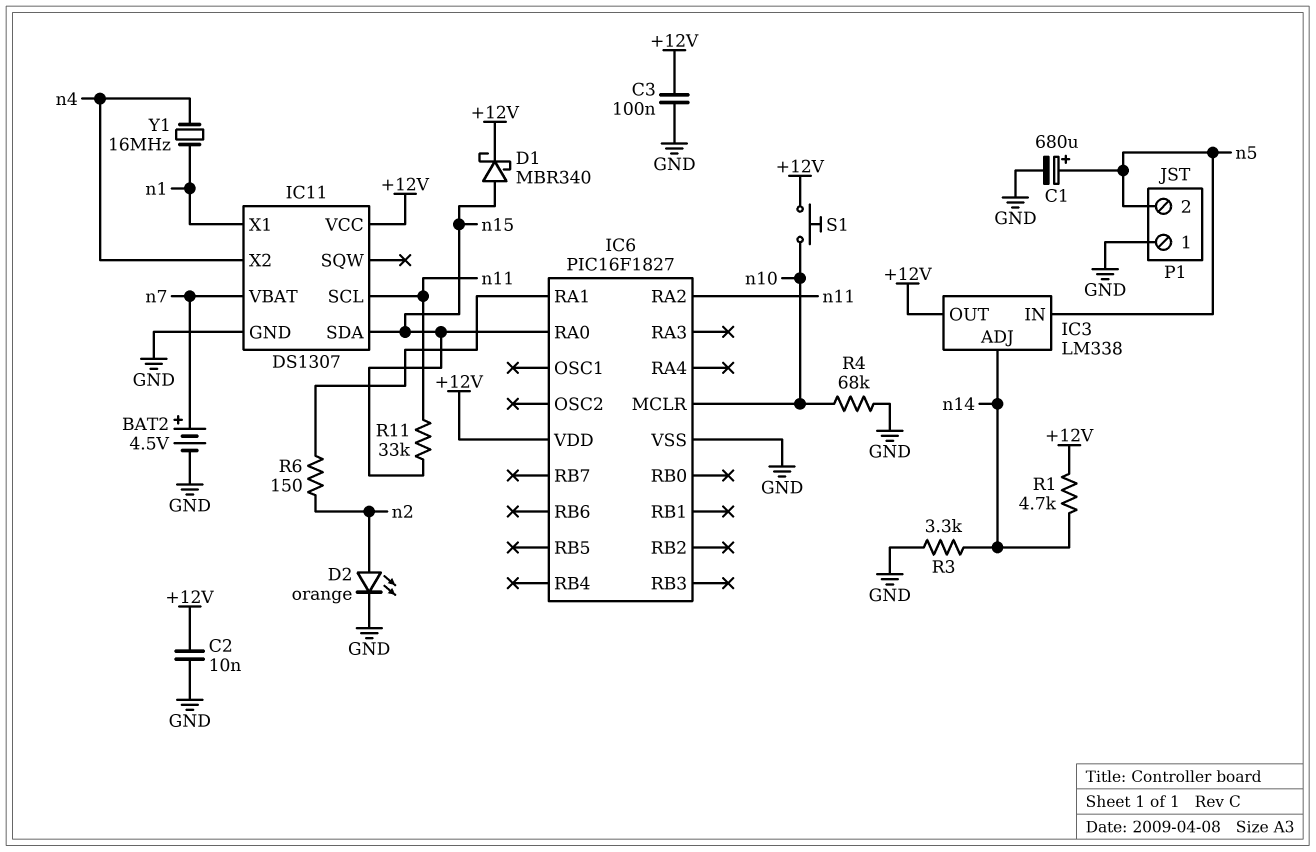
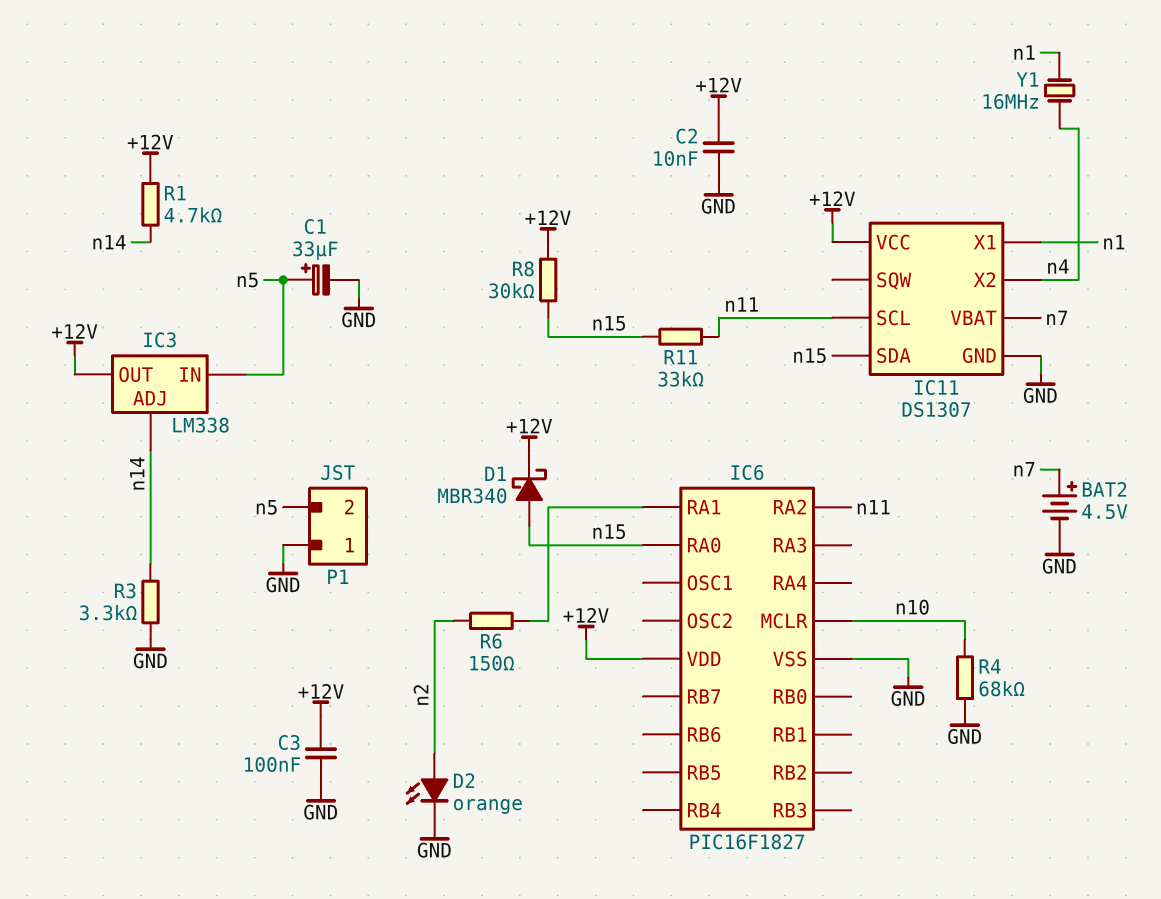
C1: 680uF (plus n5, minus GND) -> 33uF (plus n5, minus GND)
R8: none -> 30k (+12V, n15)
S1: button (+12V, n10) -> none

